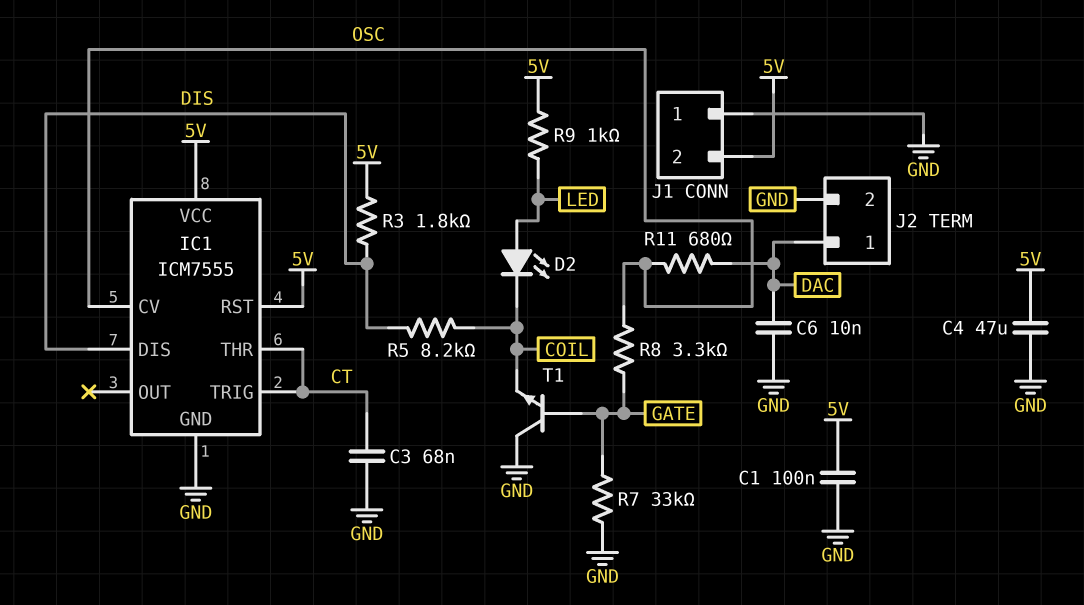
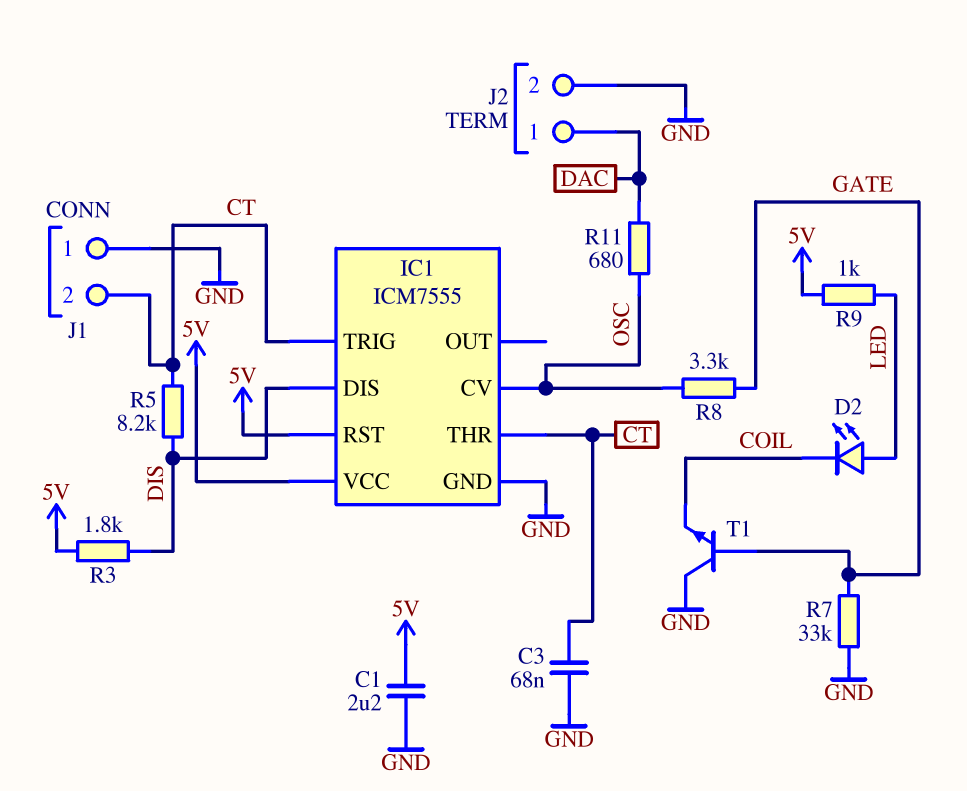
C1: 100nF (5V, GND) -> 2.2uF (5V, GND)
C4: 47uF (5V, GND) -> none
C6: 10nF (DAC, GND) -> none
J1 pin 2: 5V -> CT
R5: 8.2k (COIL, DIS) -> 8.2k (CT, DIS)

